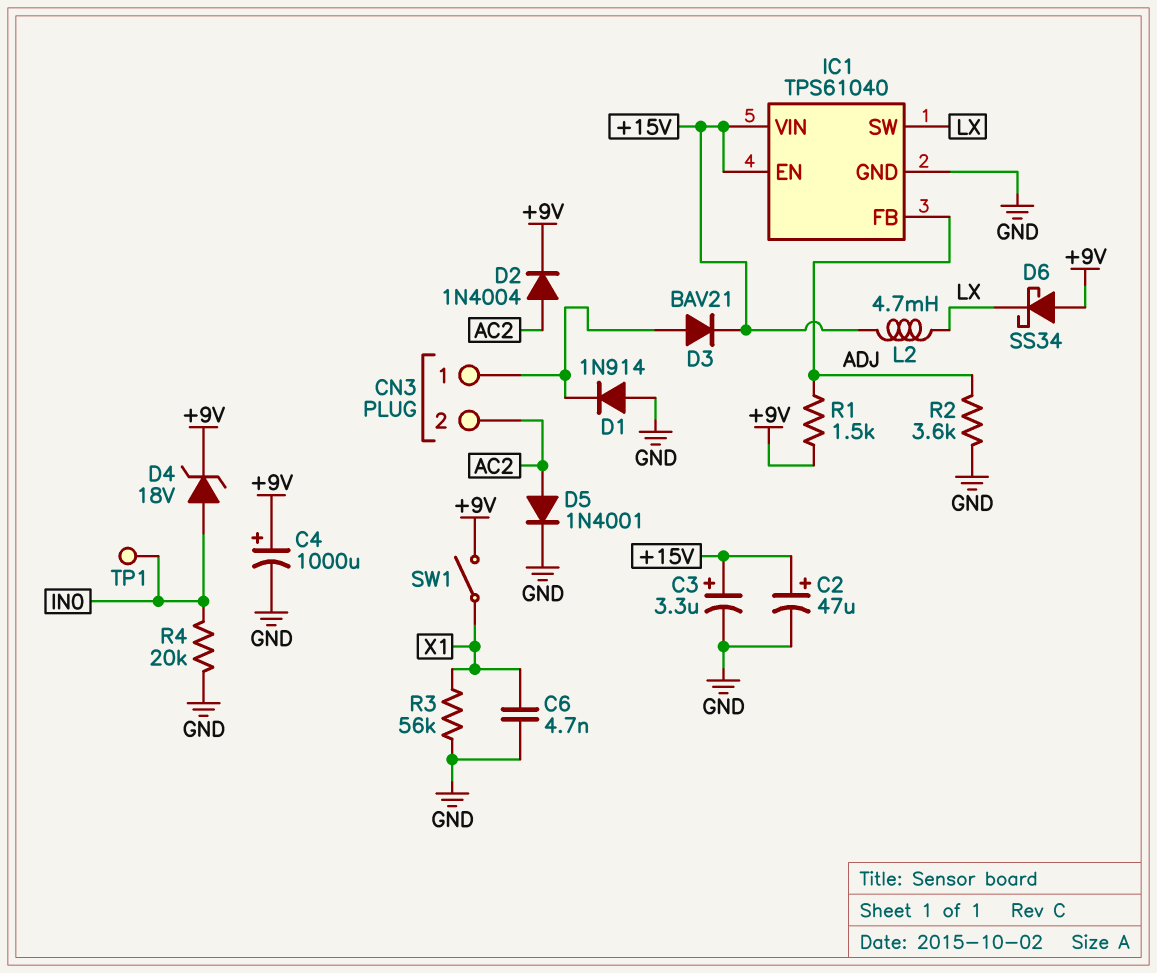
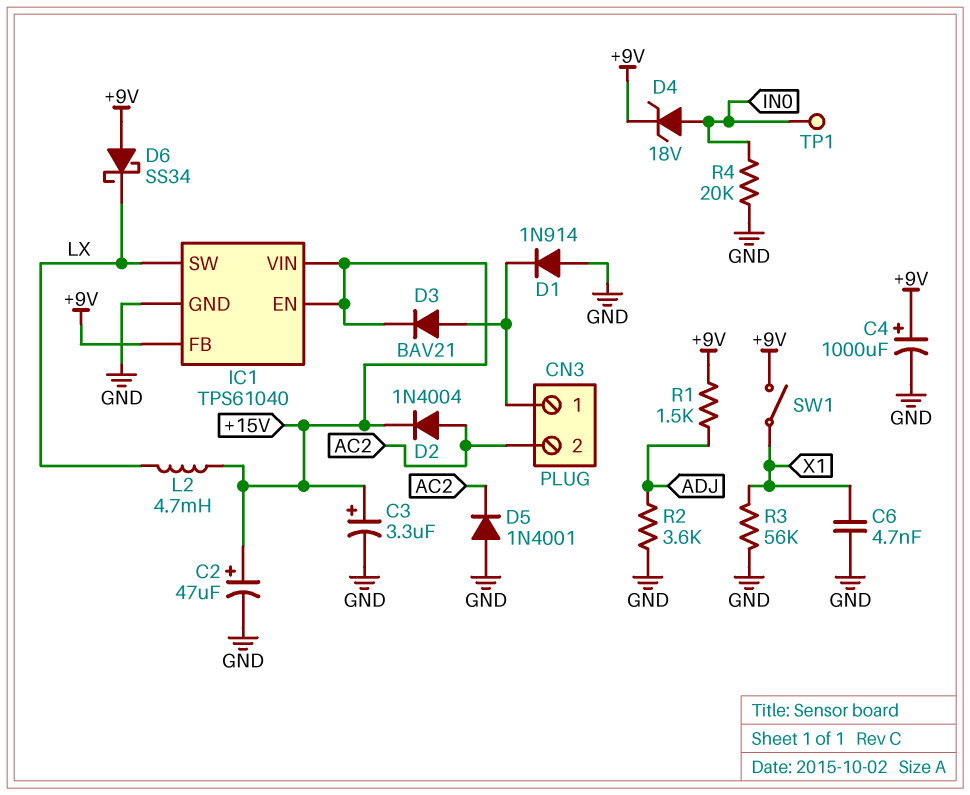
D2: diode 1N4004 (A AC2, K +9V) -> diode 1N4004 (A AC2, K +15V)
D5: diode 1N4001 (A AC2, K GND) -> diode 1N4001 (A GND, K AC2)
IC1 pin FB: ADJ -> +9V

